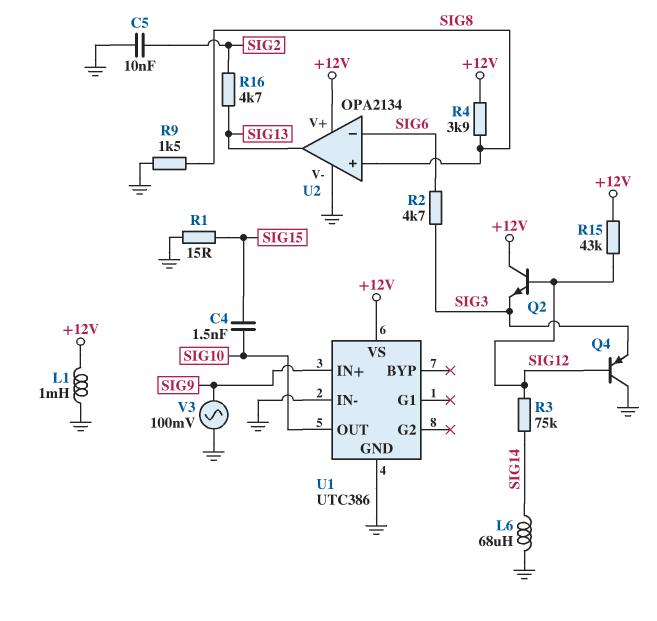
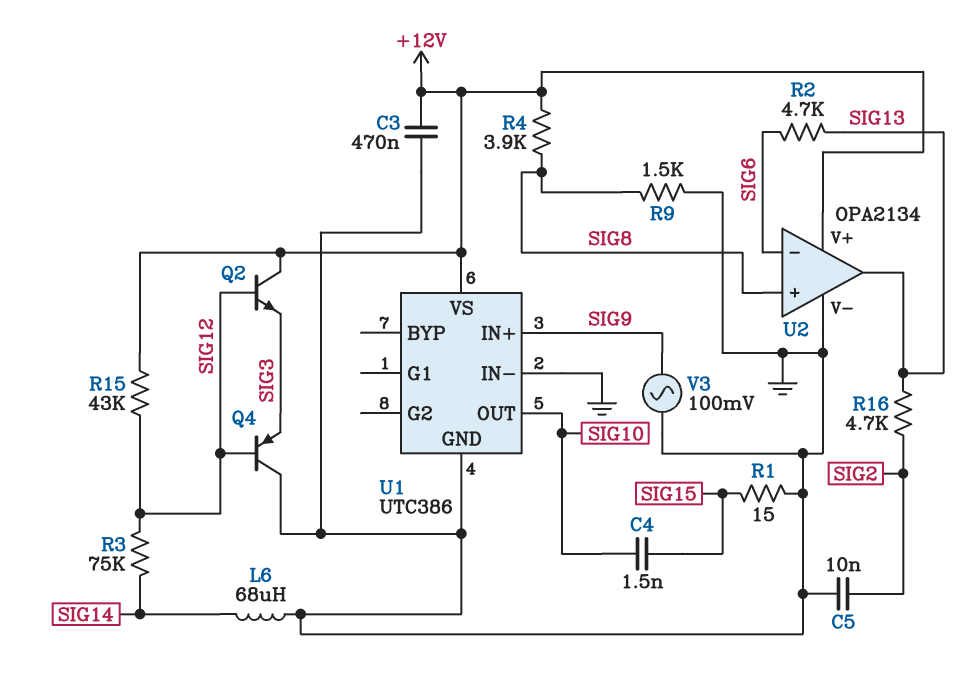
C3: none -> 470nF (+12V, GND)
L1: 1mH (+12V, GND) -> none
R2: 4.7k (SIG3, SIG6) -> 4.7k (SIG6, SIG13)

